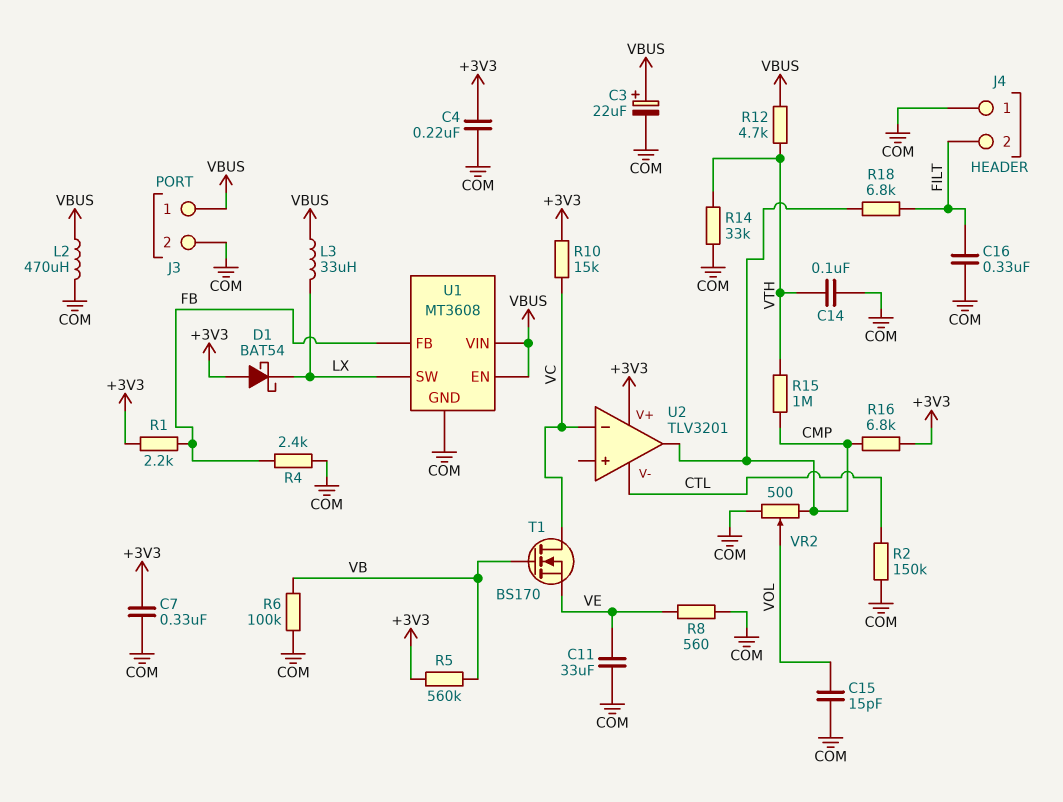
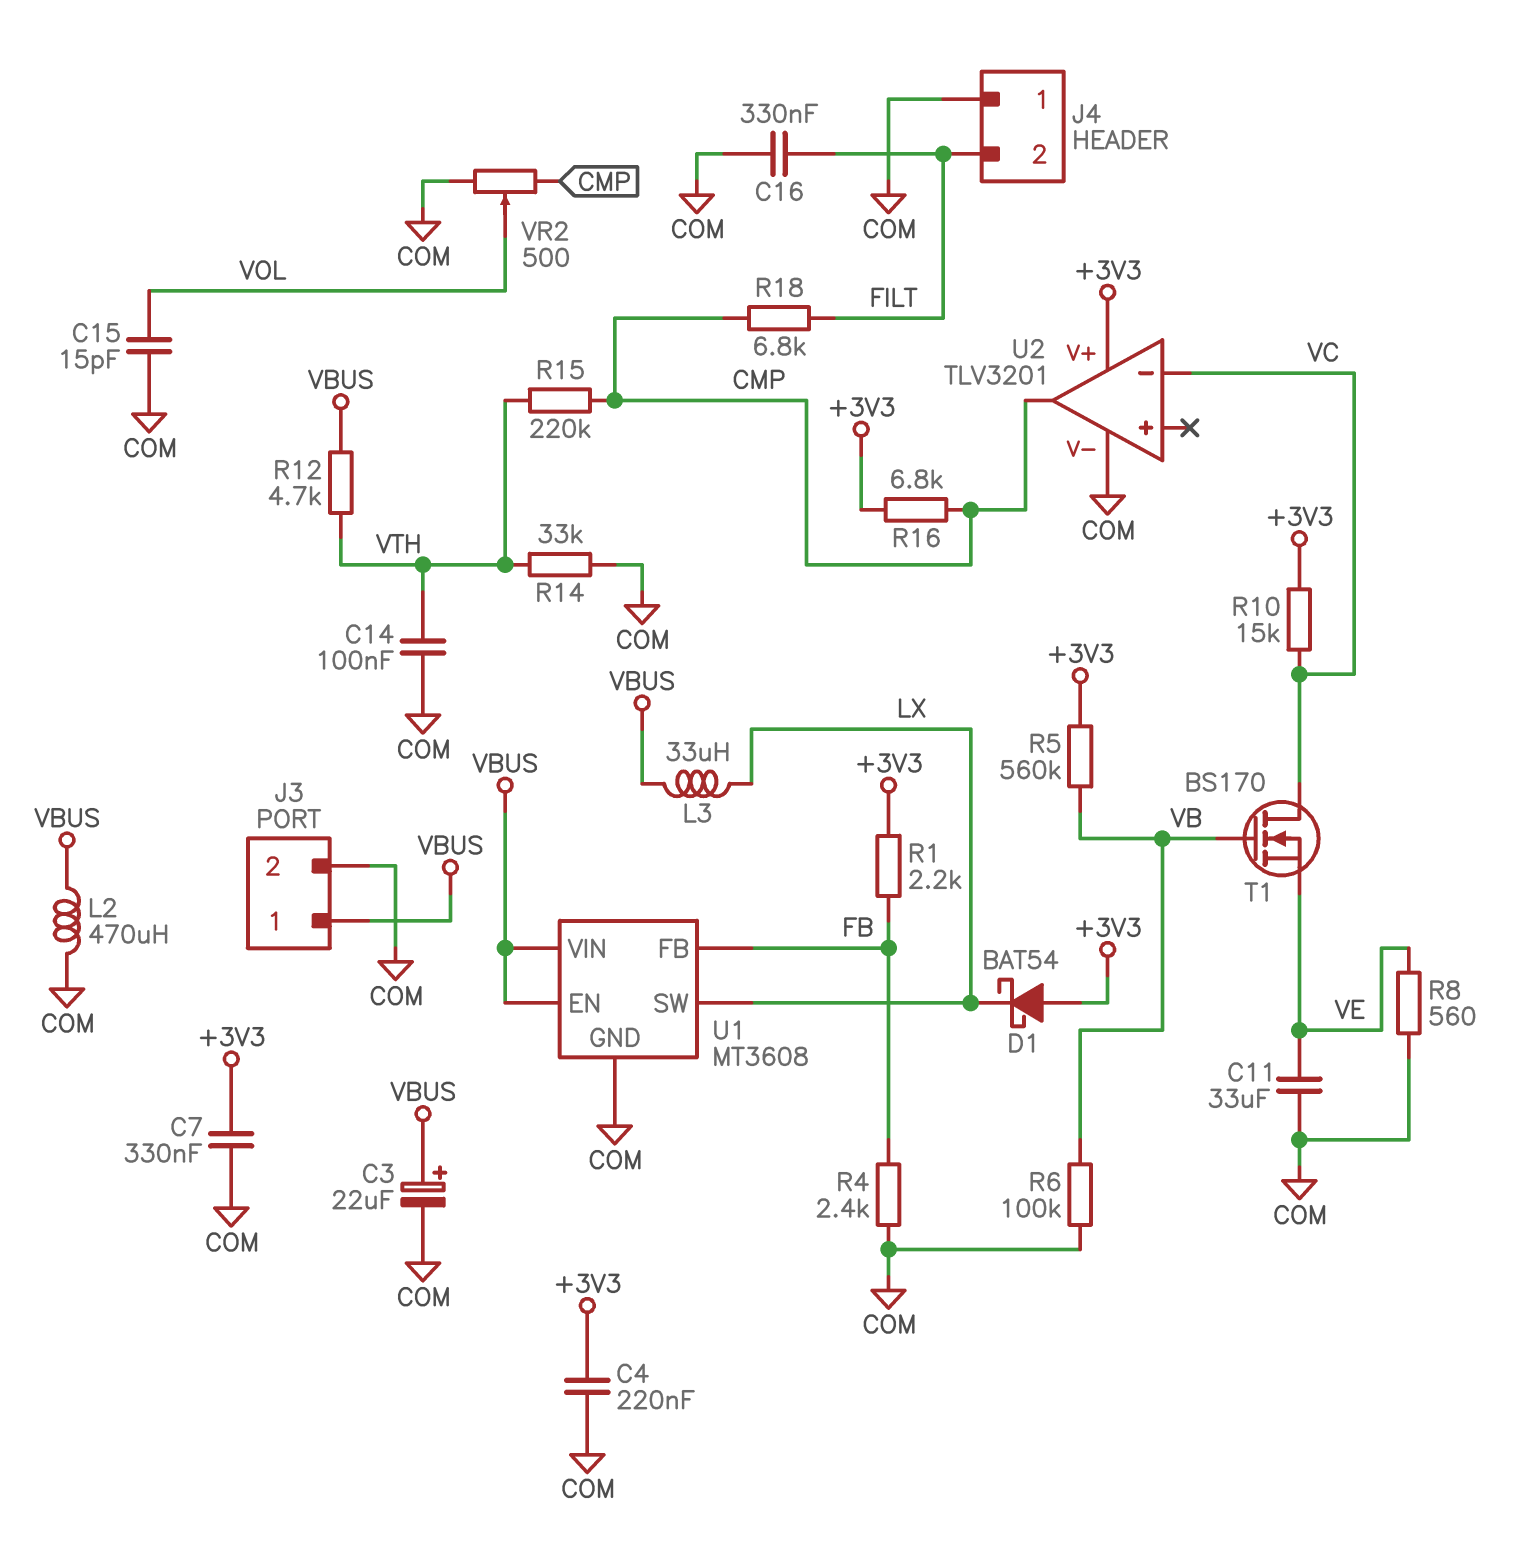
R2: 150k (COM, CTL) -> none
R15: 1M (CMP, VTH) -> 220k (CMP, VTH)
U2 pin V-: CTL -> COM

